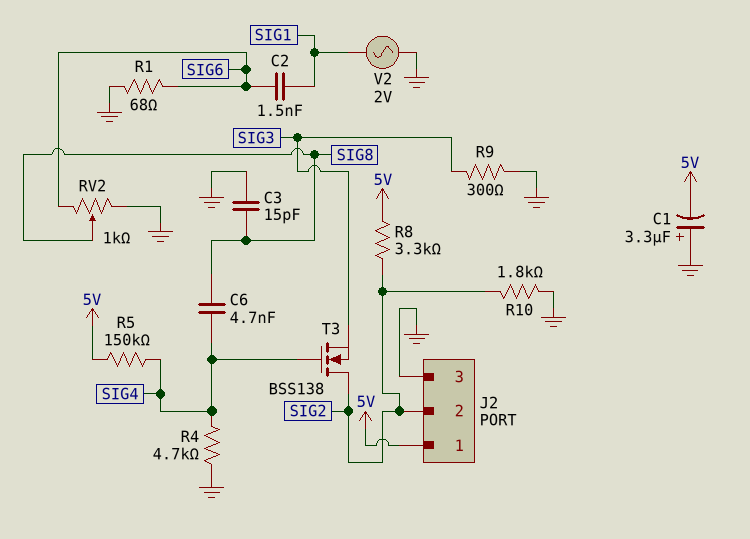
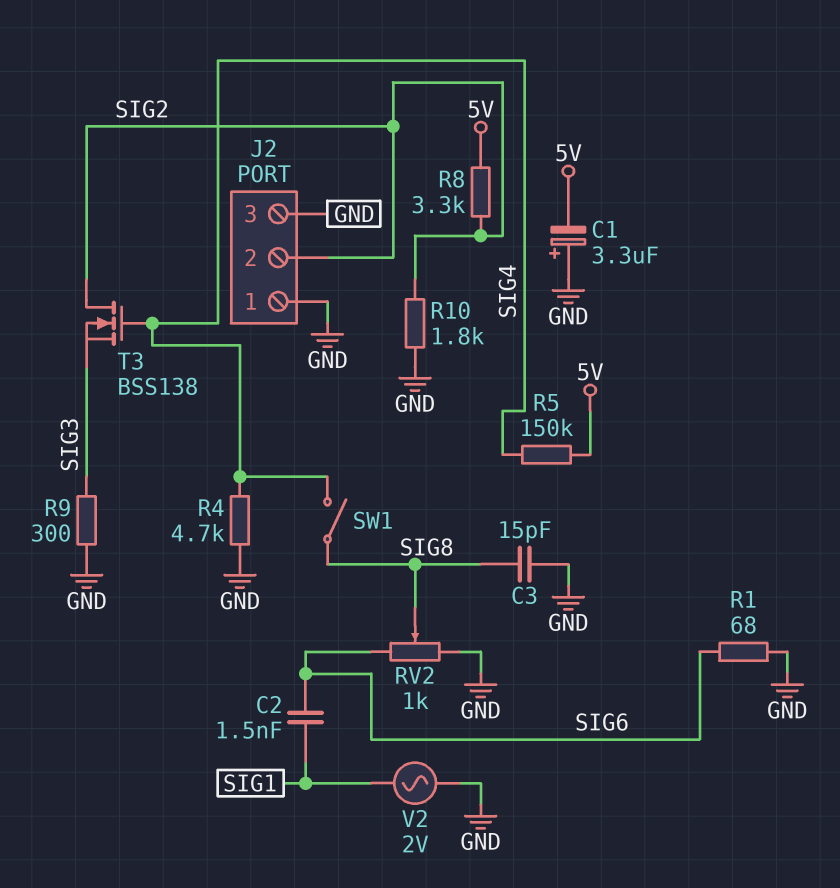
C6: 4.7nF (SIG4, SIG8) -> none
J2 pin 1: 5V -> GND
SW1: none -> switch (SIG4, SIG8)

